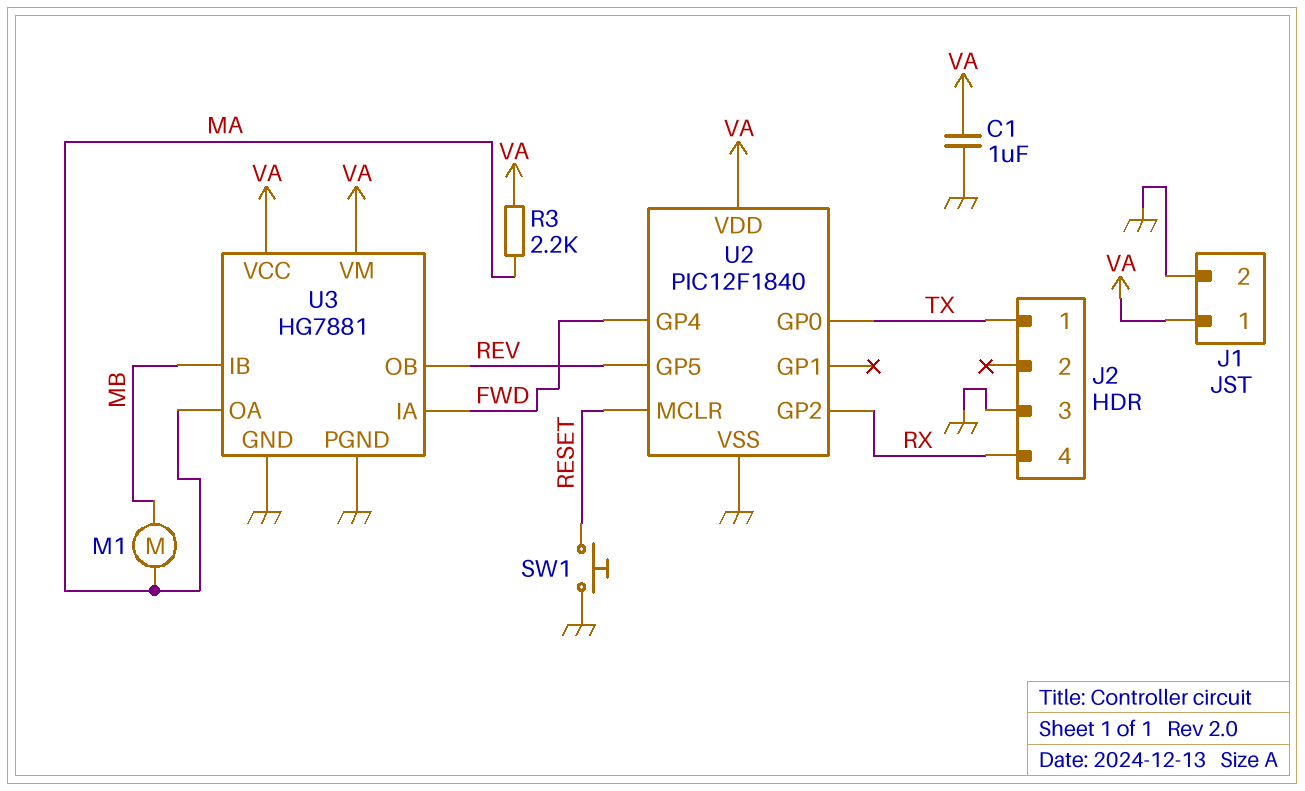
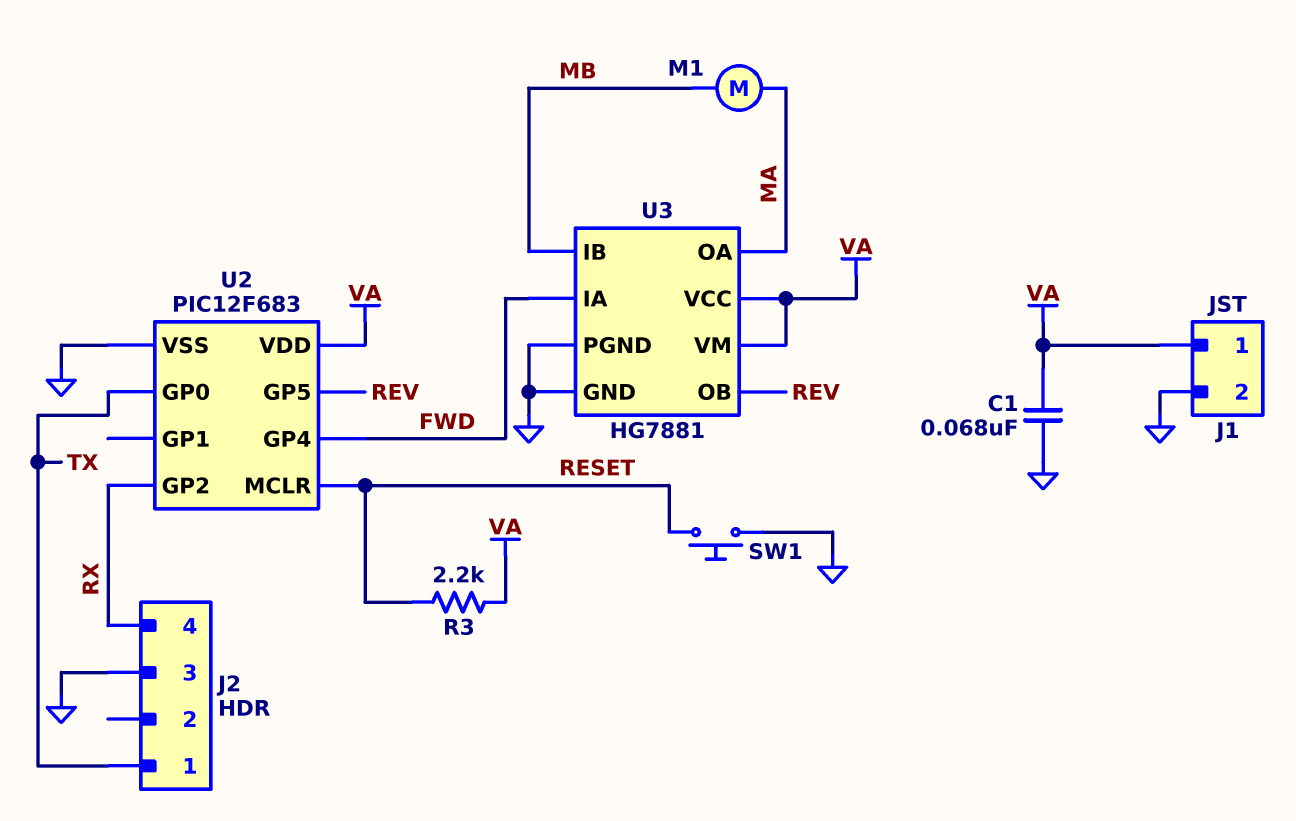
C1: 1uF (GND, VA) -> 68nF (GND, VA)
R3: 2.2k (MA, VA) -> 2.2k (RESET, VA)
U2: PIC12F1840 -> PIC12F683

